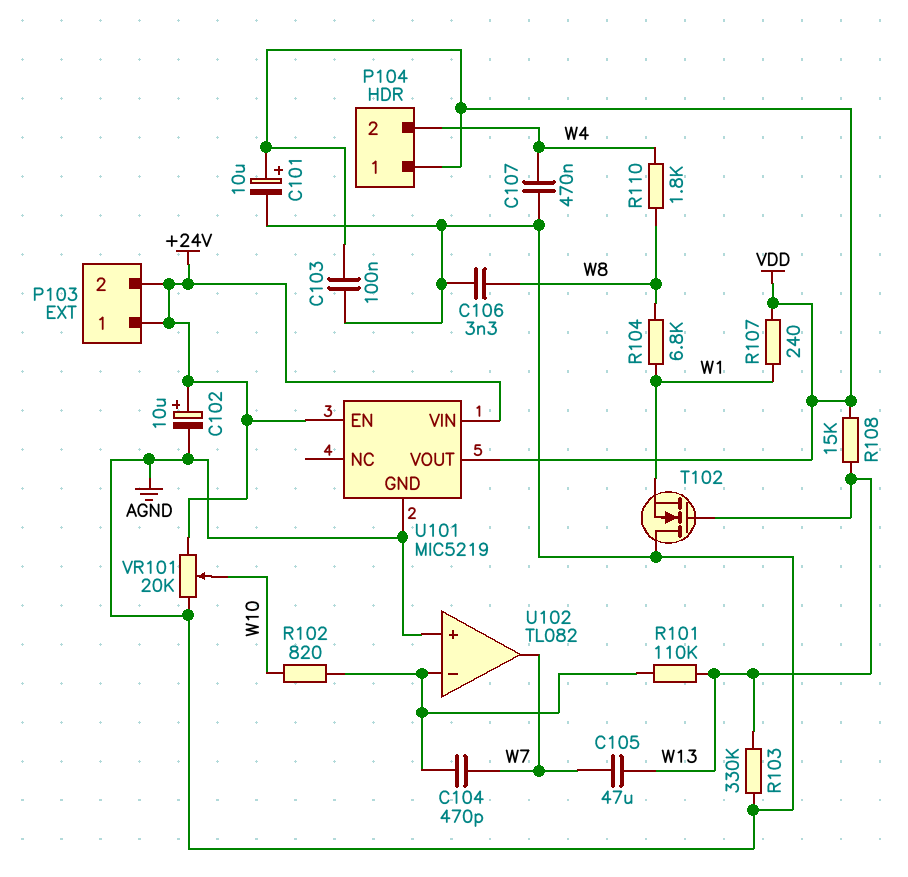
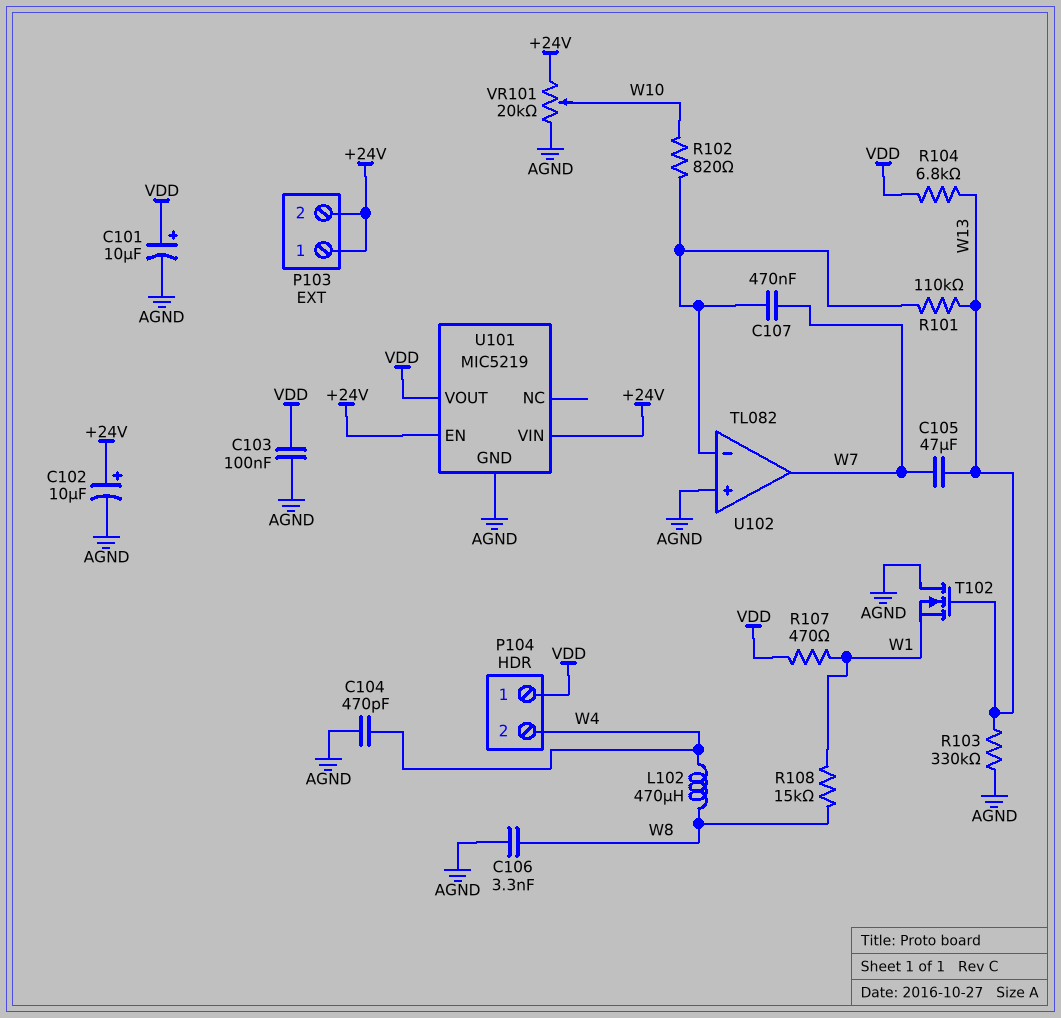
C104: 470pF (U102/in-, W7) -> 470pF (AGND, W4)
C107: 470nF (AGND, W4) -> 470nF (U102/in-, W7)
L102: none -> 470uH (W4, W8)
R104: 6.8k (W1, W8) -> 6.8k (VDD, W13)
R107: 240 (VDD, W1) -> 470 (VDD, W1)
R108: 15k (VDD, W13) -> 15k (W1, W8)
R110: 1.8k (W4, W8) -> none

